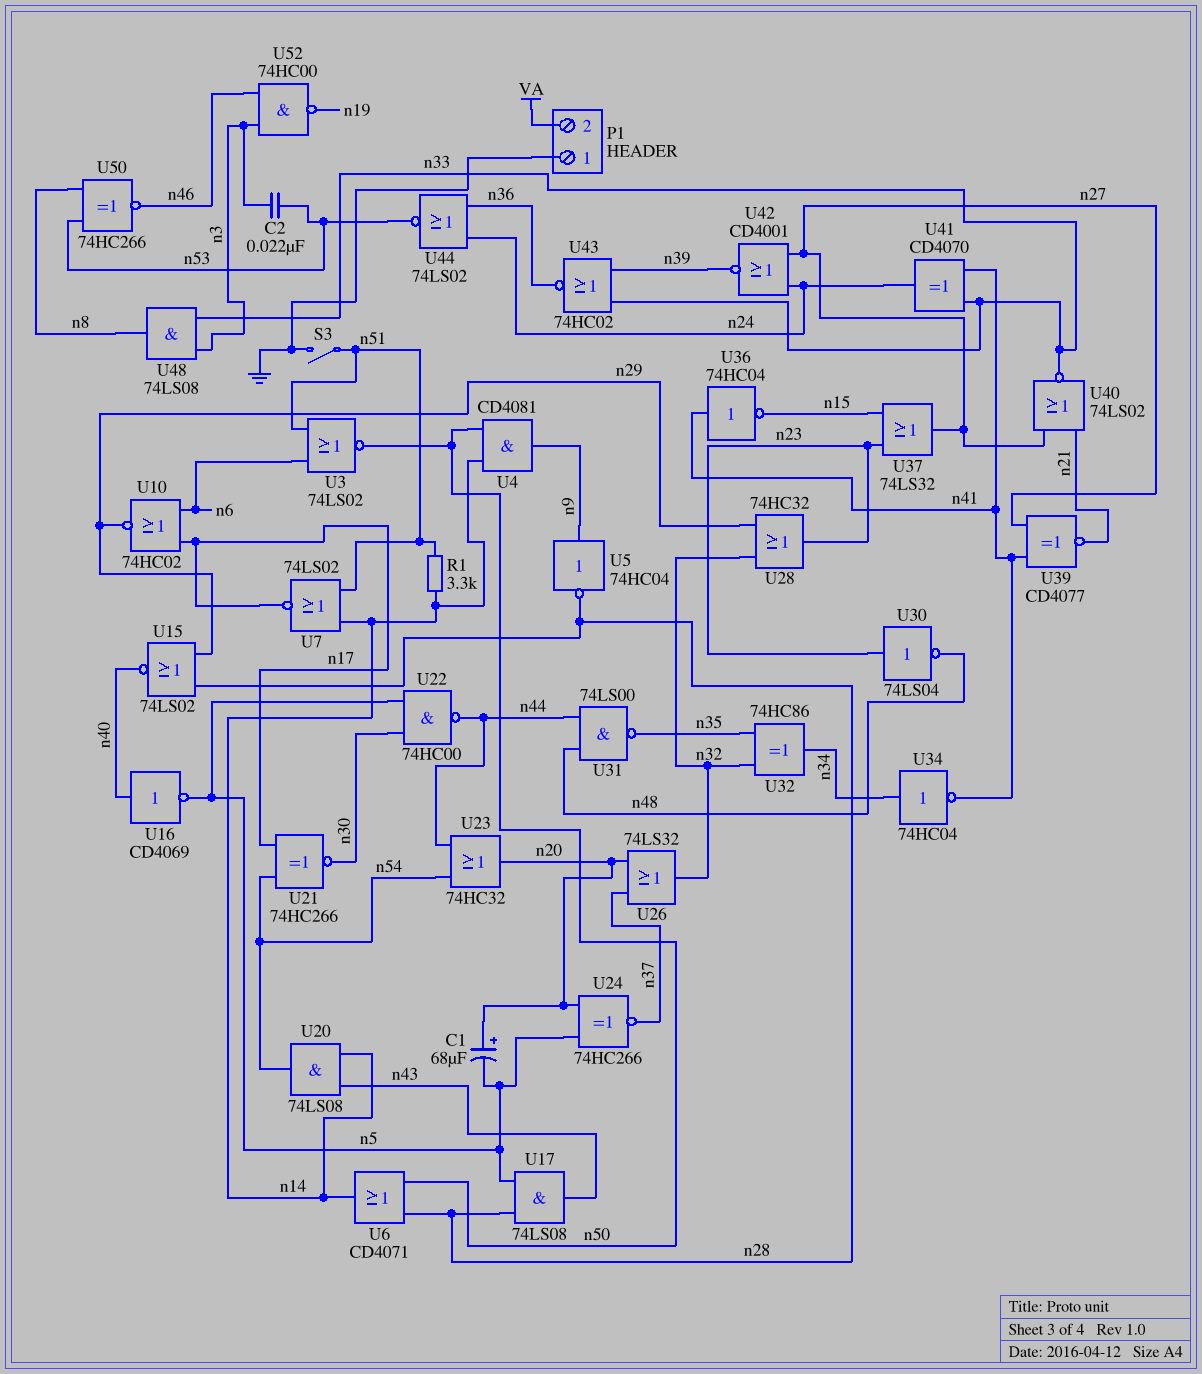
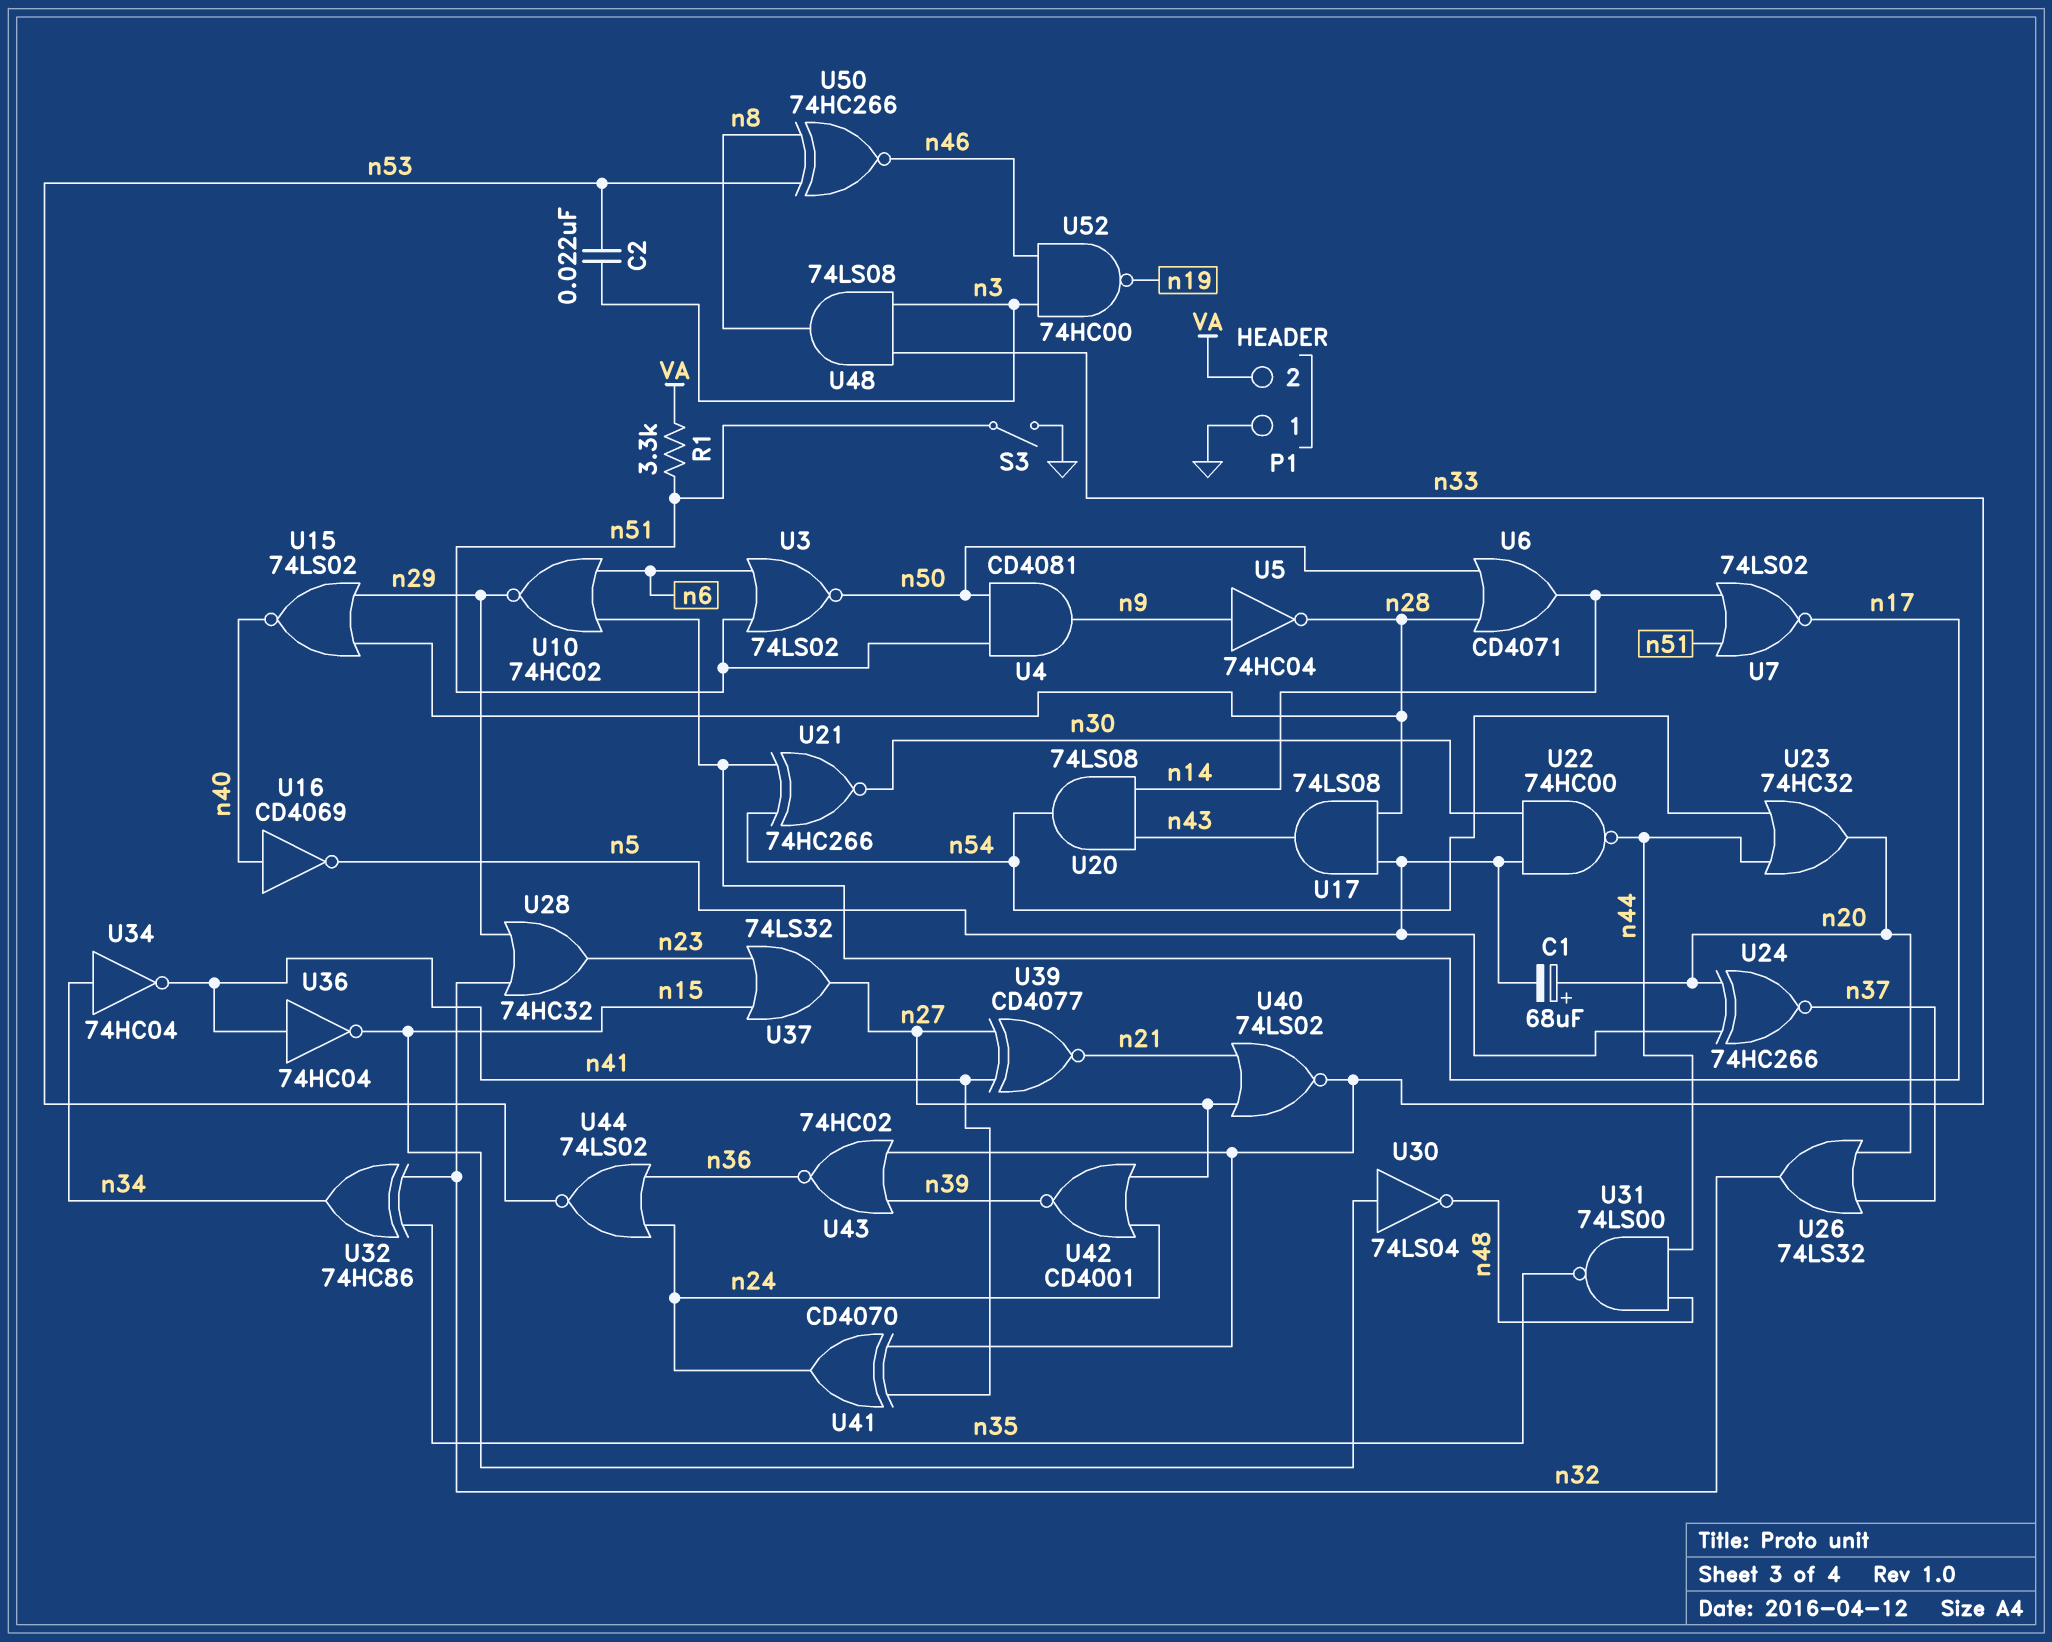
R1: 3.3k (n14, n51) -> 3.3k (VA, n51)
U4: AND CD4081 (in n14, in n50, out n9) -> AND CD4081 (in n50, in n51, out n9)
U30: NOT 74LS04 (in n23, out n48) -> NOT 74LS04 (in n15, out n48)

